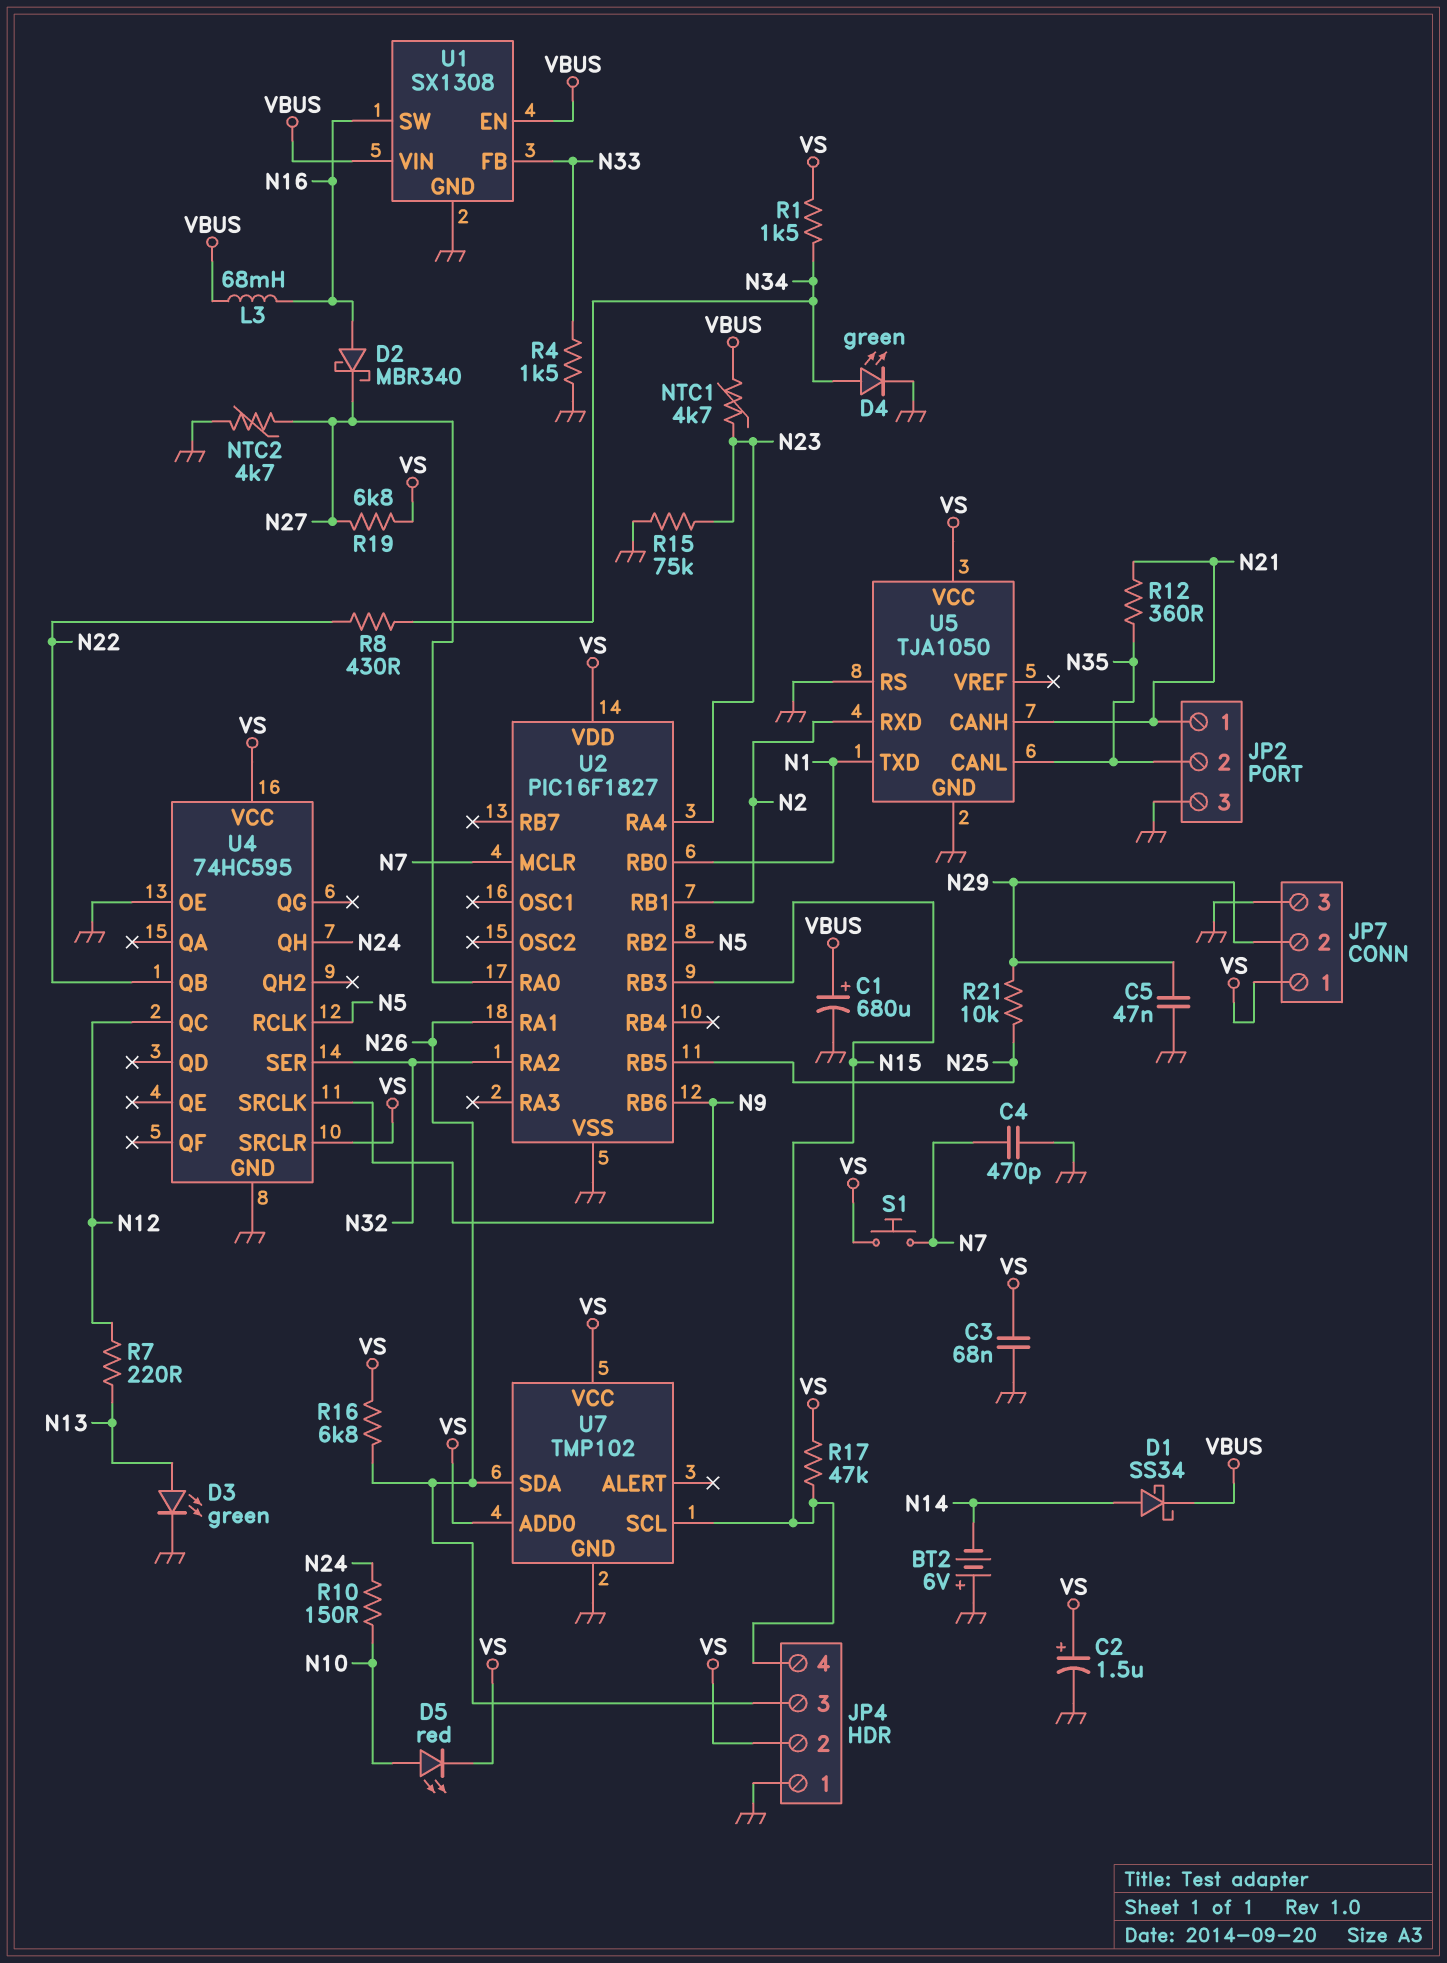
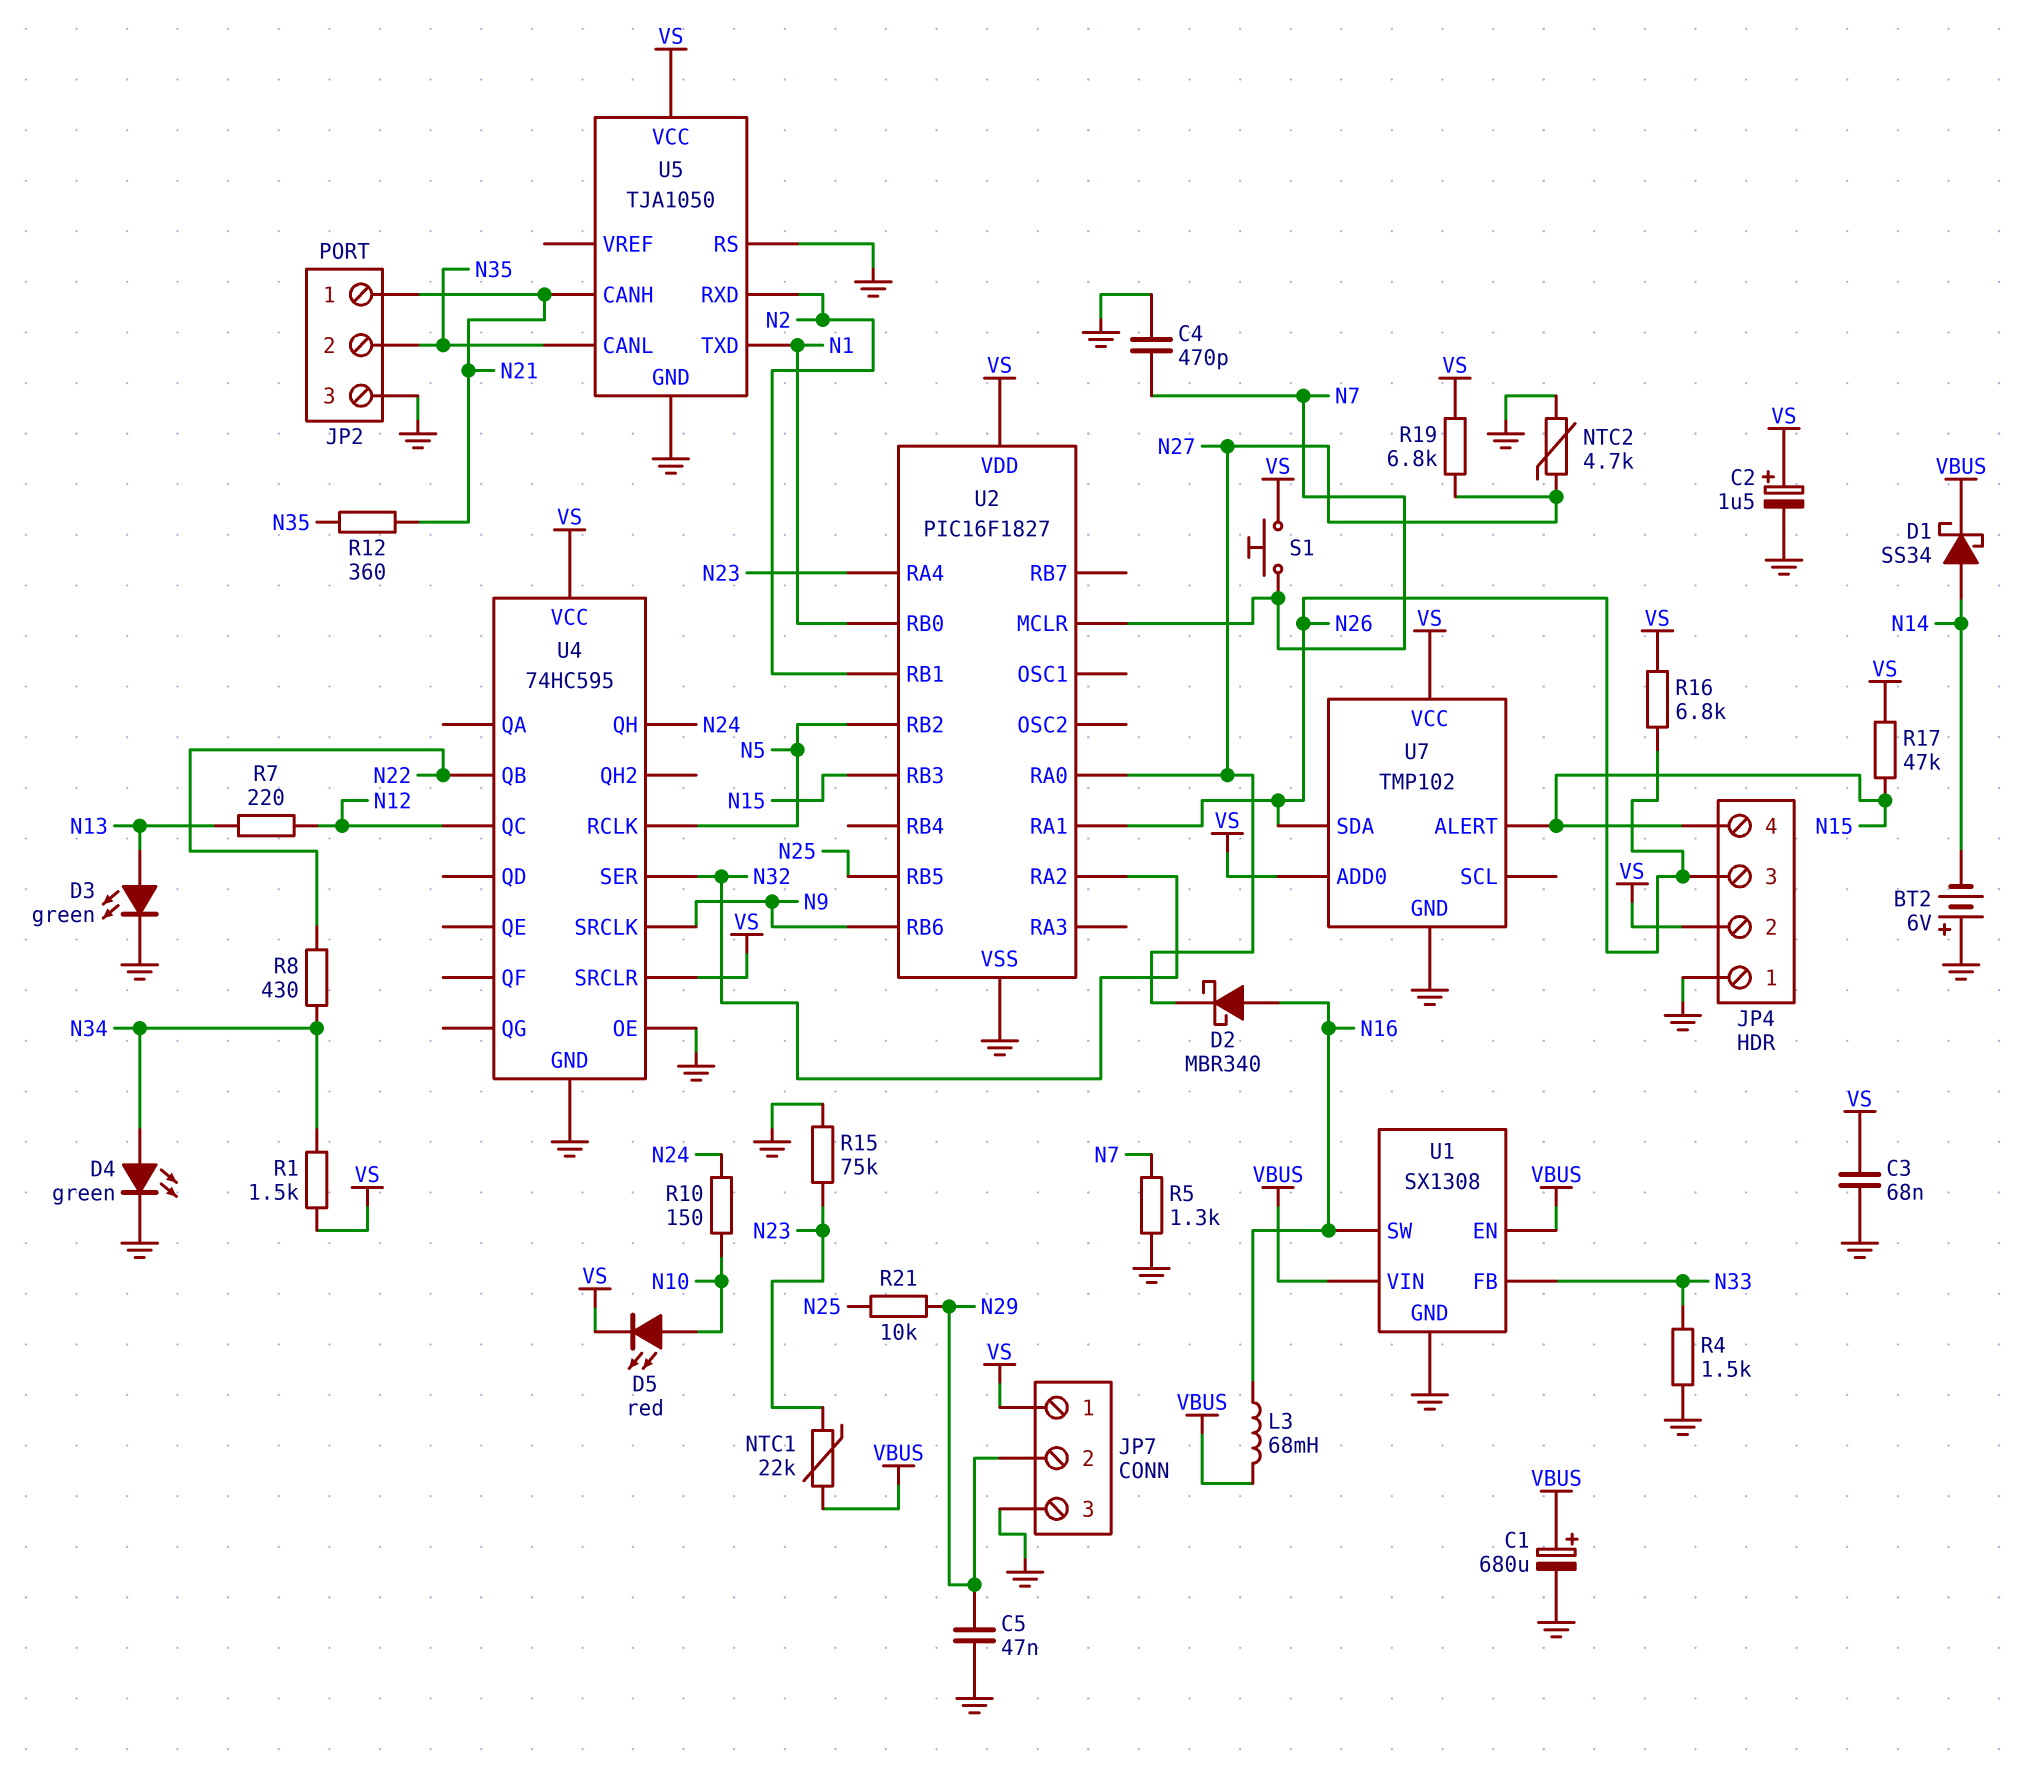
NTC1: 4.7k (N23, VBUS) -> 22k (N23, VBUS)
R5: none -> 1.3k (GND, N7)
U7 pin ALERT: none -> N15
U7 pin SCL: N15 -> none

